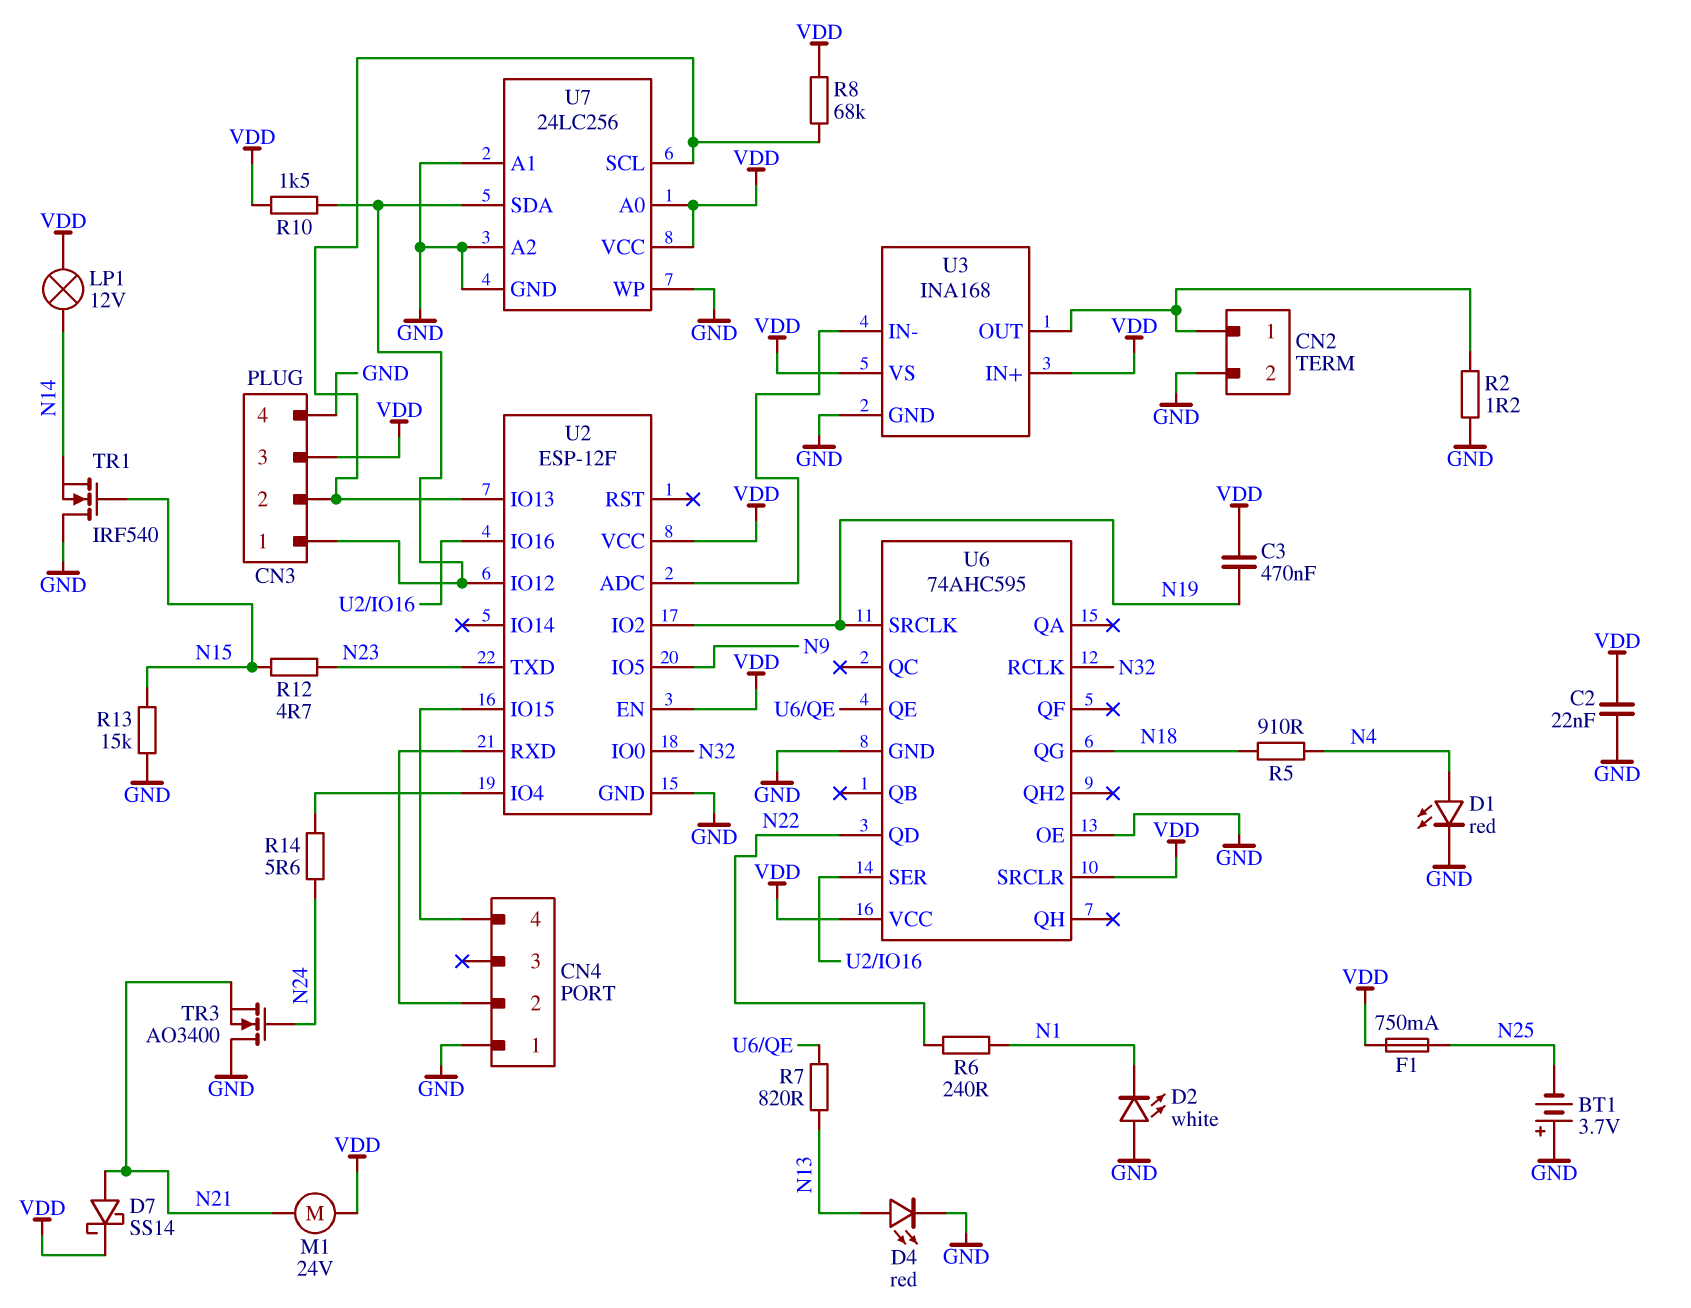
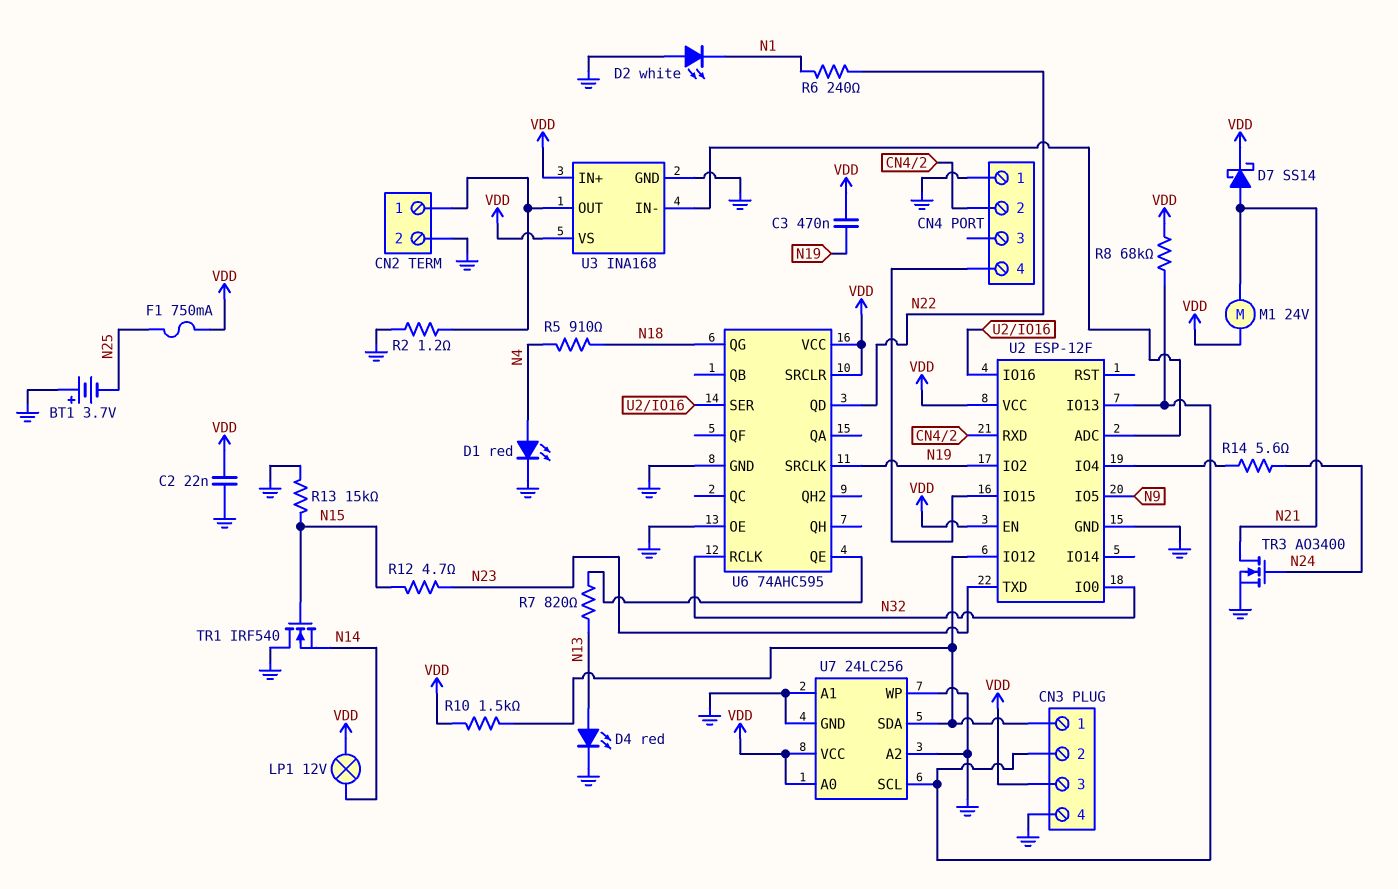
TR3: NMOS AO3400 (G N24, D GND, S N21) -> NMOS AO3400 (G N24, D N21, S GND)

